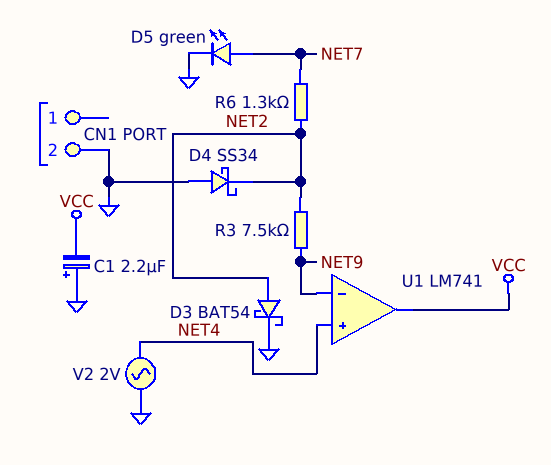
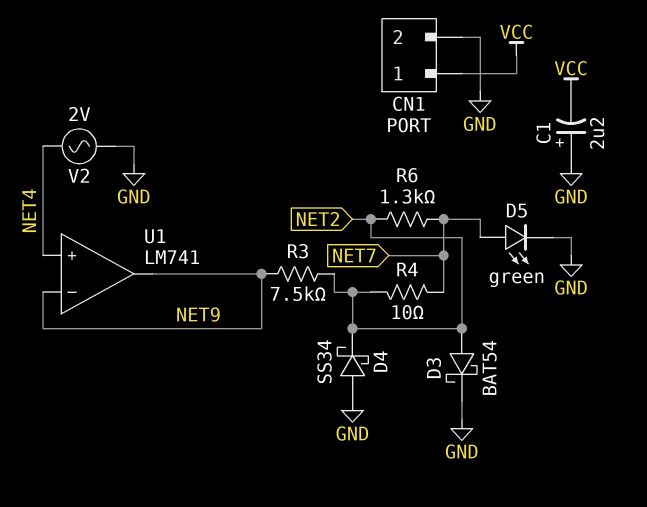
CN1 pin 1: none -> VCC
R4: none -> 10 (NET2, NET7)
U1 pin out: VCC -> NET9

